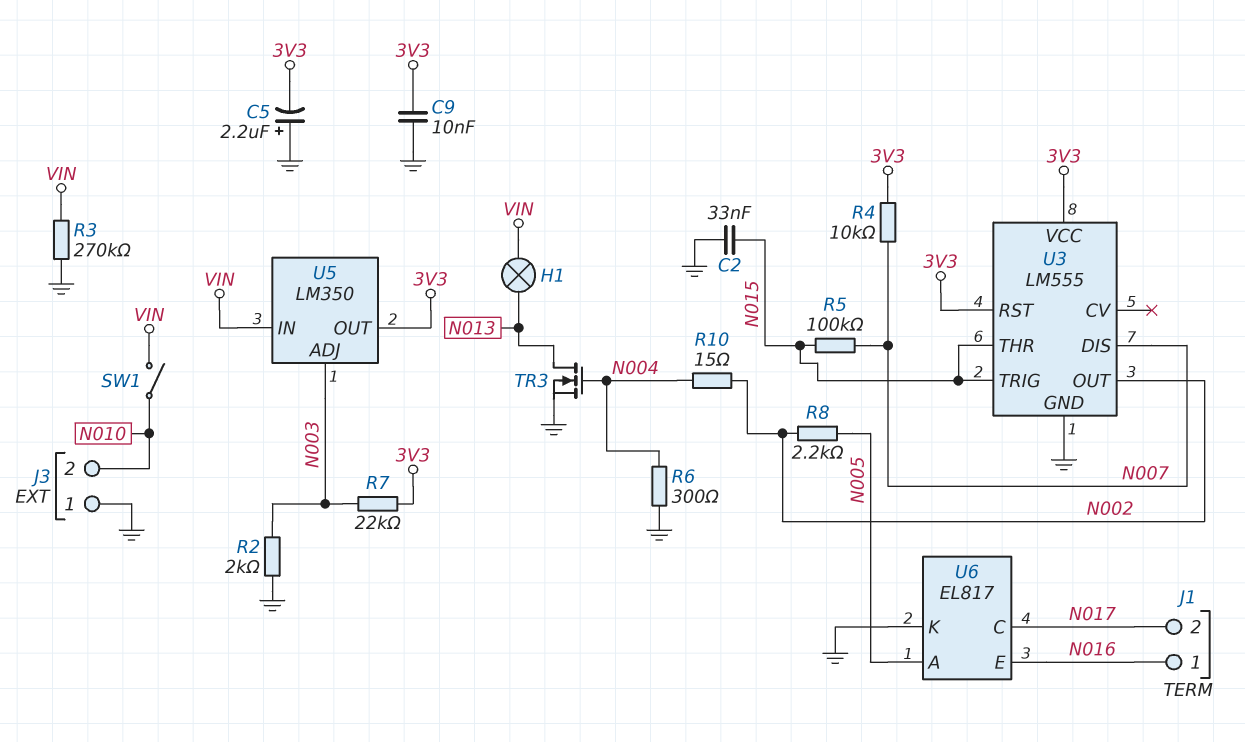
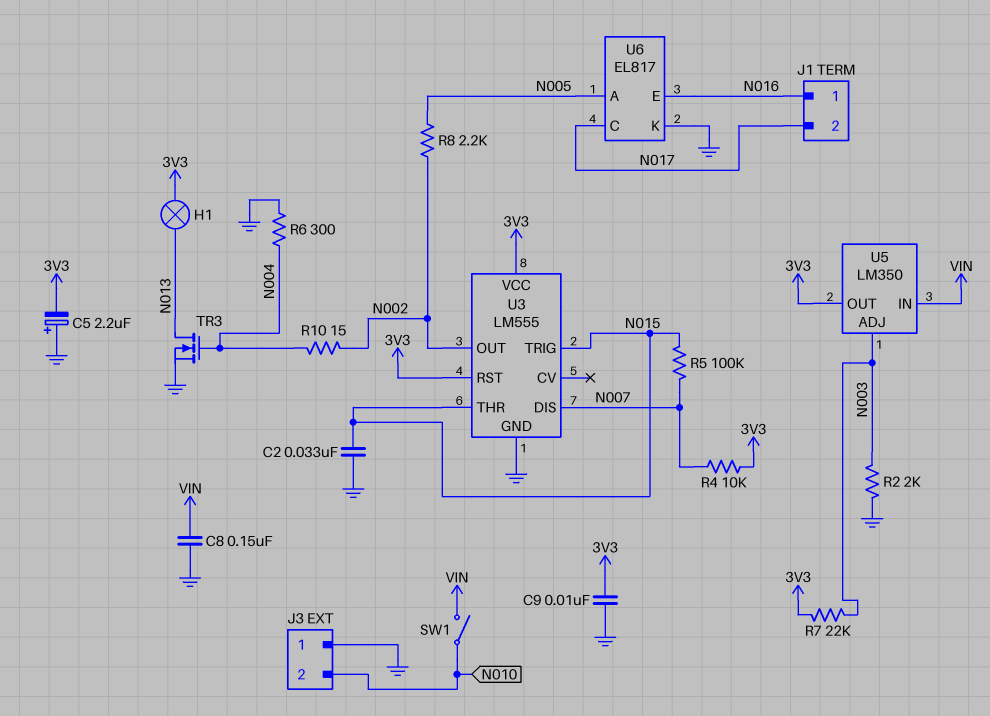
C8: none -> 150nF (GND, VIN)
H1: lamp (N013, VIN) -> lamp (3V3, N013)
R3: 270k (GND, VIN) -> none

